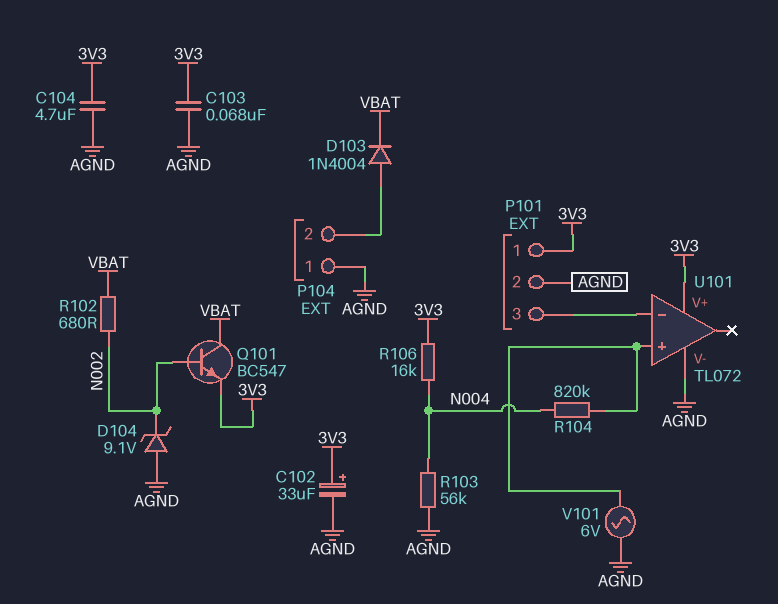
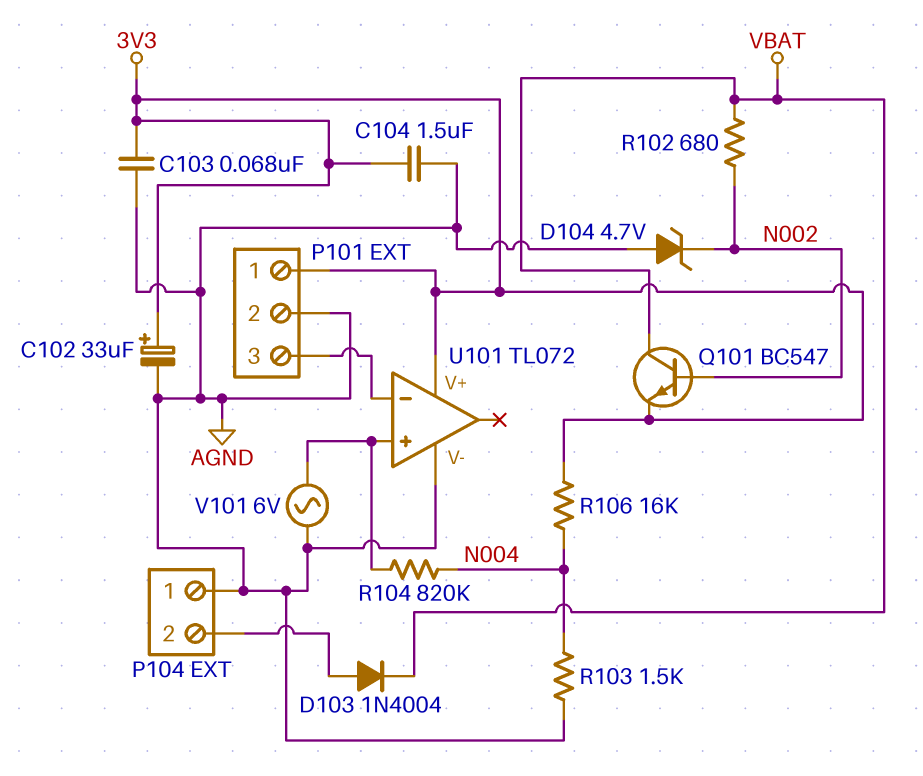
C104: 4.7uF (3V3, AGND) -> 1.5uF (3V3, AGND)
D104: zener 9.1V (A AGND, K N002) -> zener 4.7V (A AGND, K N002)
R103: 56k (AGND, N004) -> 1.5k (AGND, N004)

